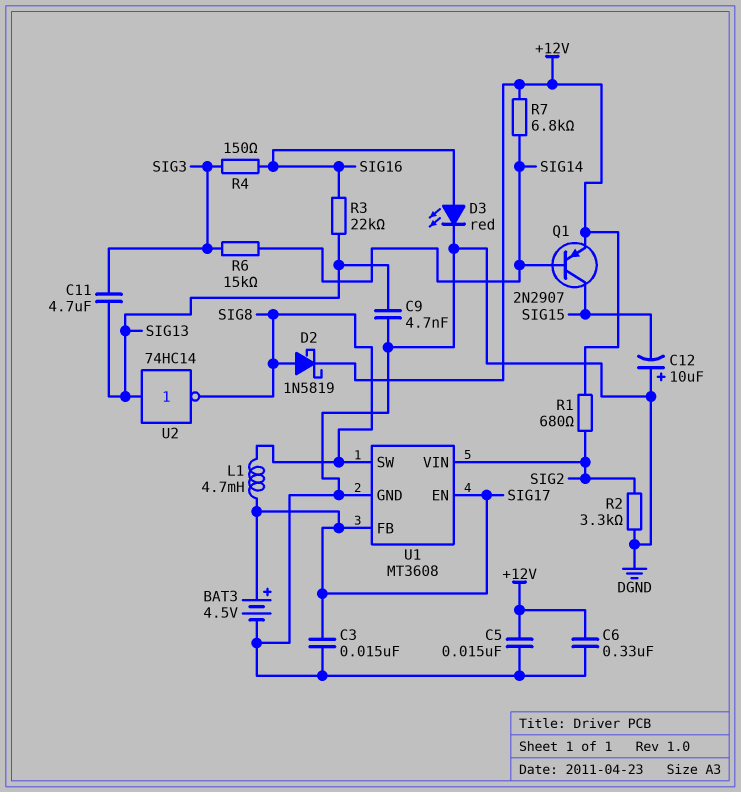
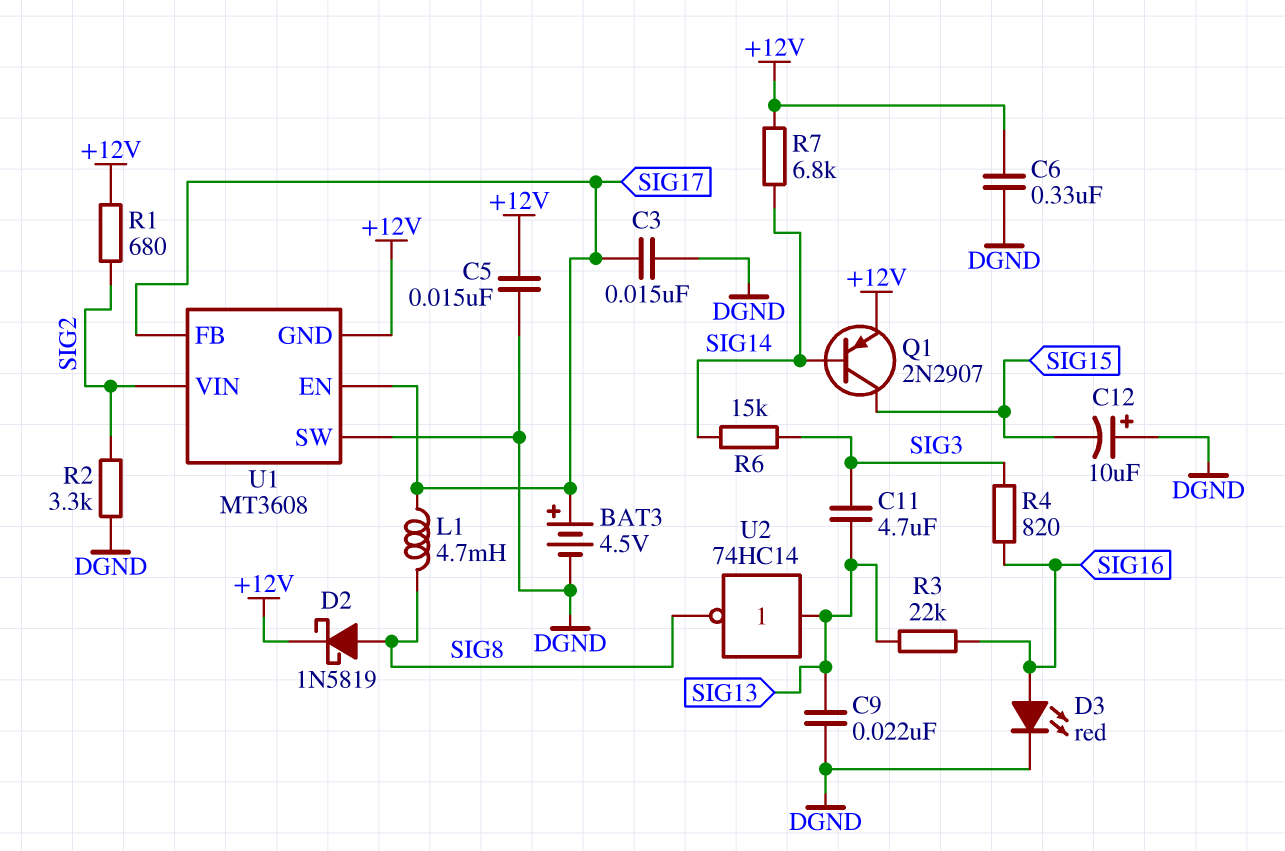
C9: 4.7nF (DGND, SIG13) -> 22nF (DGND, SIG13)
R4: 150 (SIG3, SIG16) -> 820 (SIG3, SIG16)
U1 pin GND: DGND -> +12V
U1 pin SW: SIG8 -> DGND

